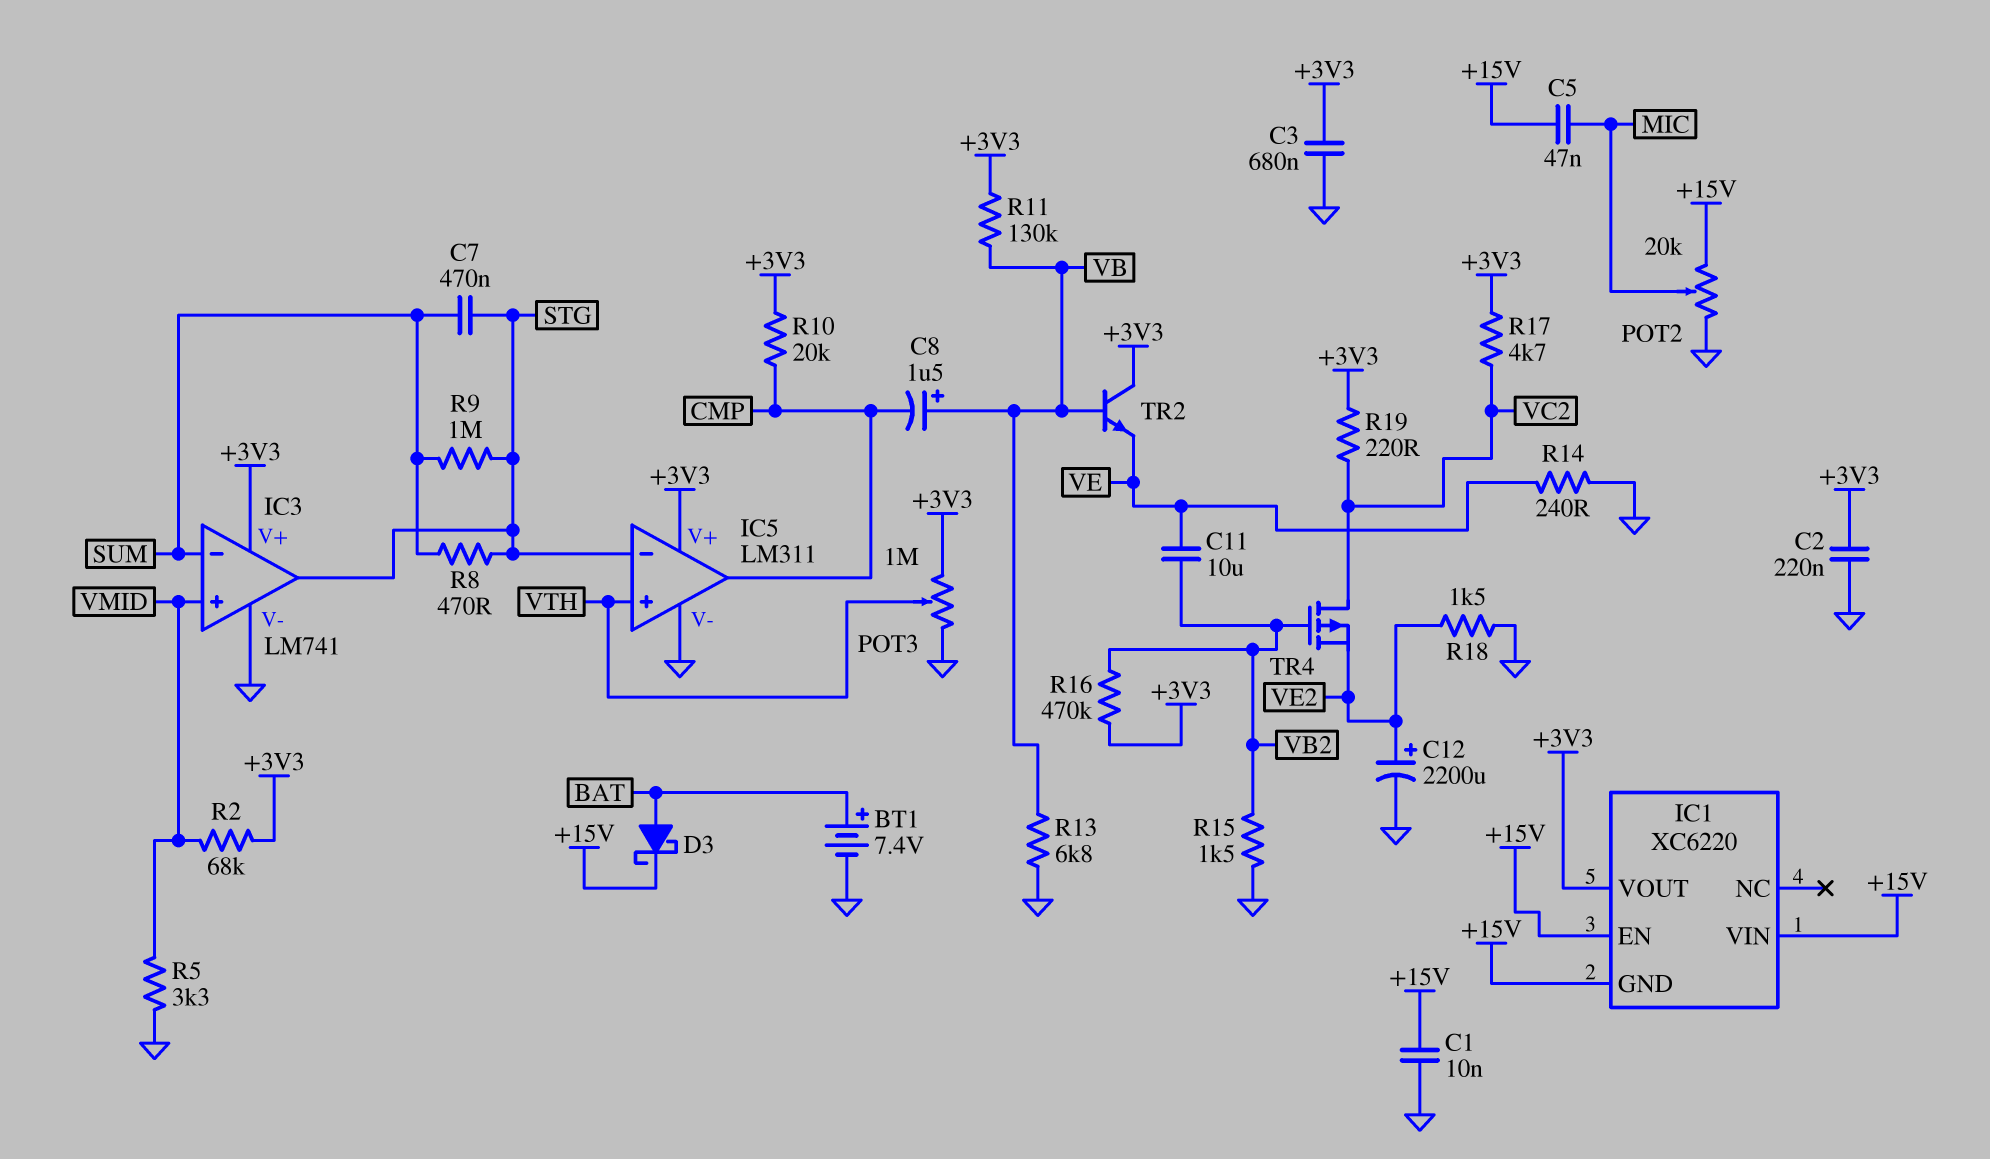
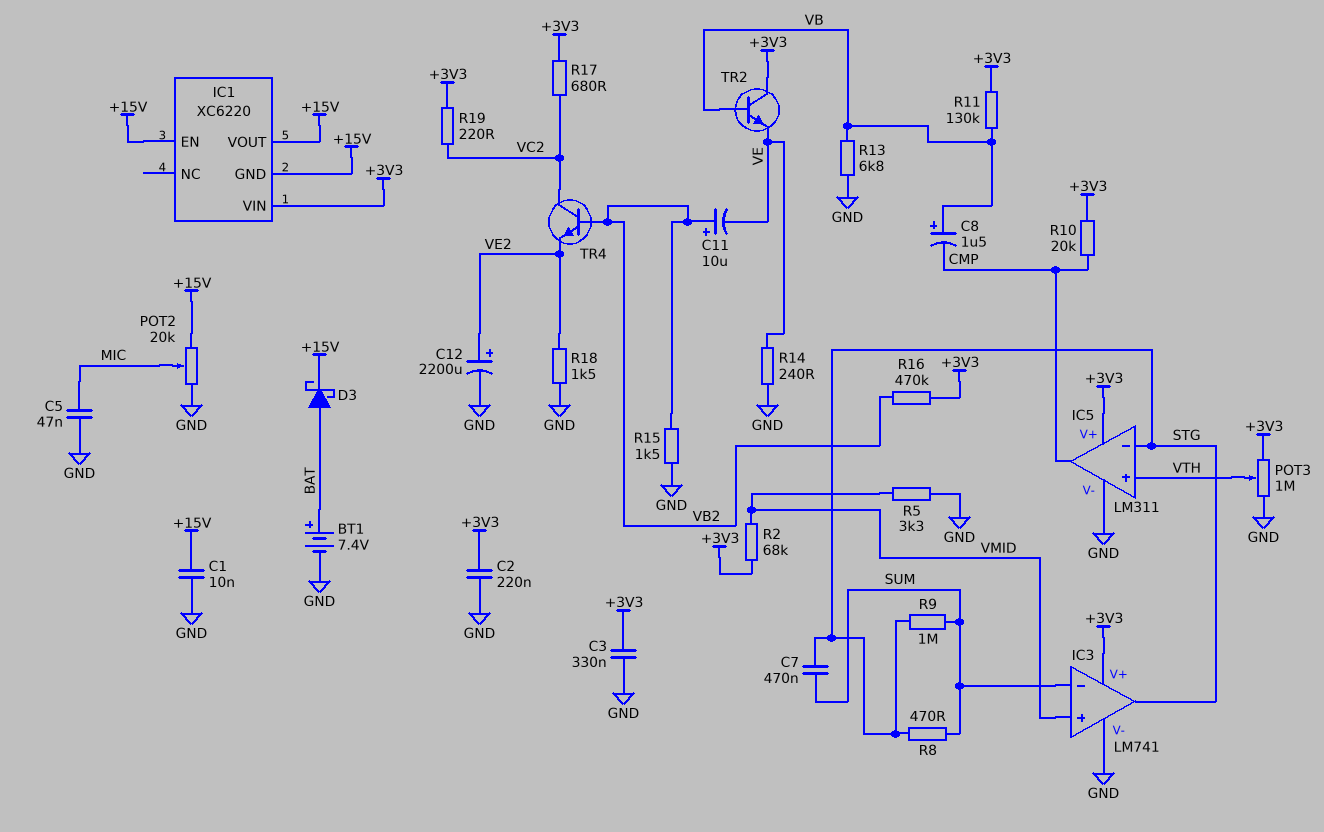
C3: 680nF (+3V3, GND) -> 330nF (+3V3, GND)
C5: 47nF (+15V, MIC) -> 47nF (GND, MIC)
C11: 10uF (VB2, VE) -> 10uF (plus VB2, minus VE)
IC1 pin VIN: +15V -> +3V3
IC1 pin VOUT: +3V3 -> +15V
R17: 4.7k (+3V3, VC2) -> 680 (+3V3, VC2)
TR4: PMOS (G VB2, D VC2, S VE2) -> NPN (B VB2, C VC2, E VE2)

